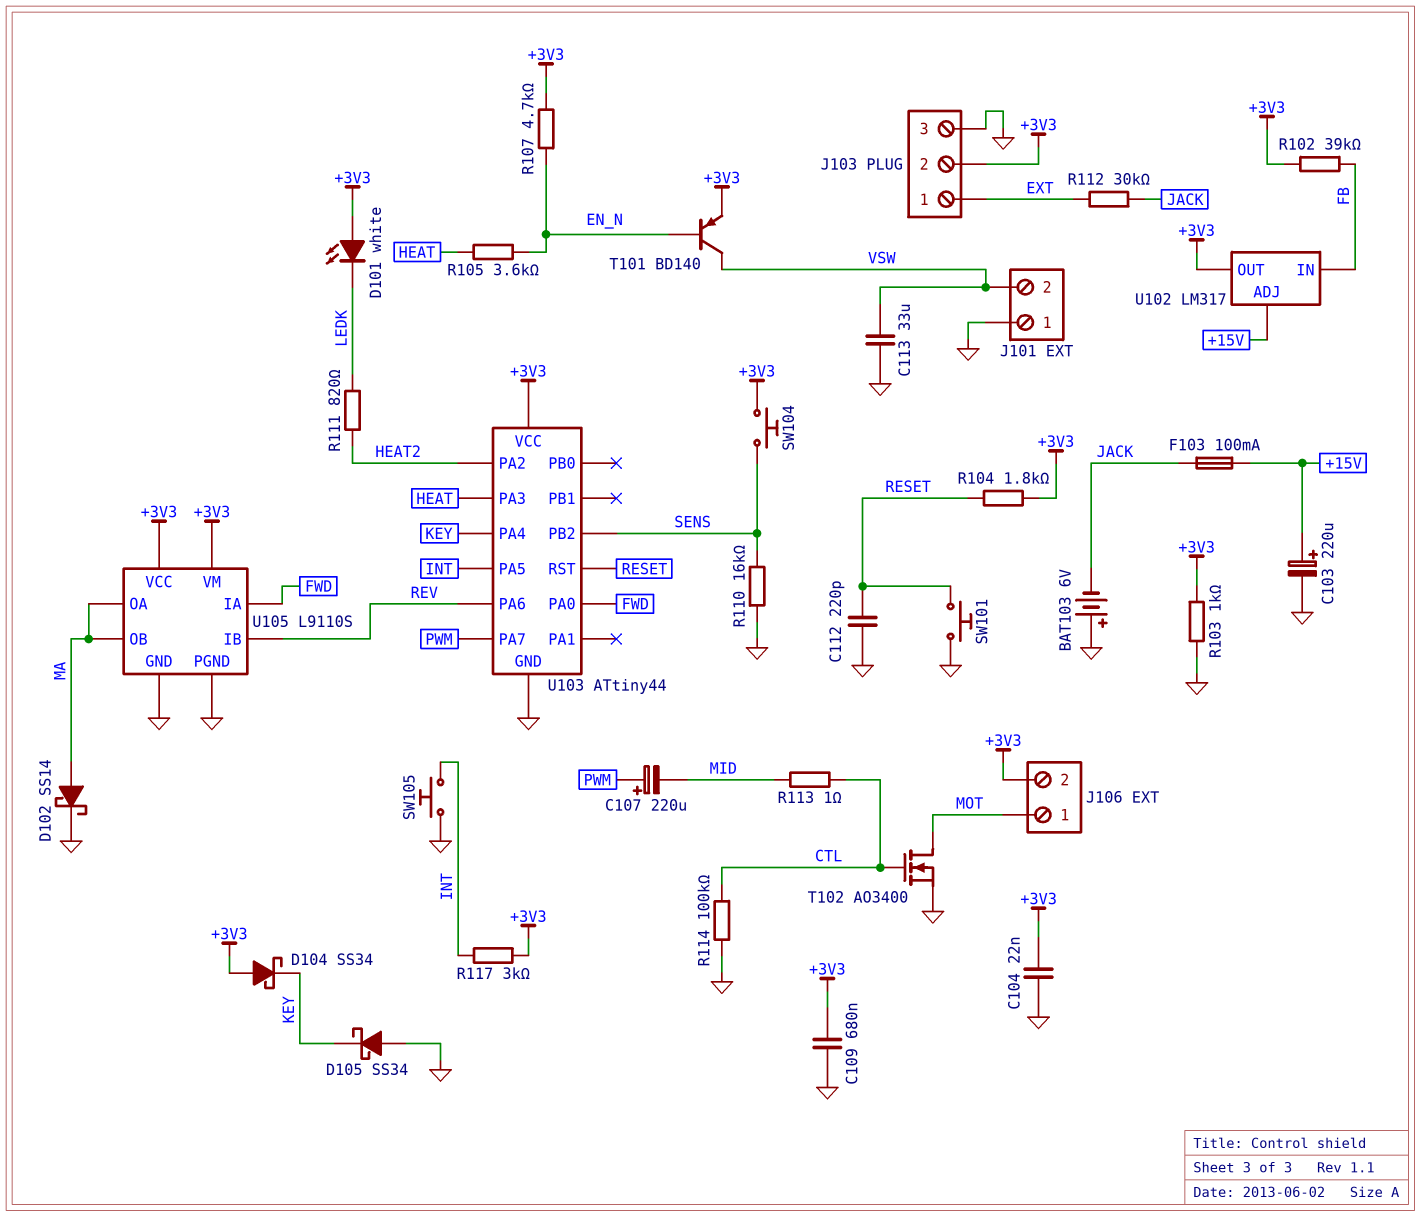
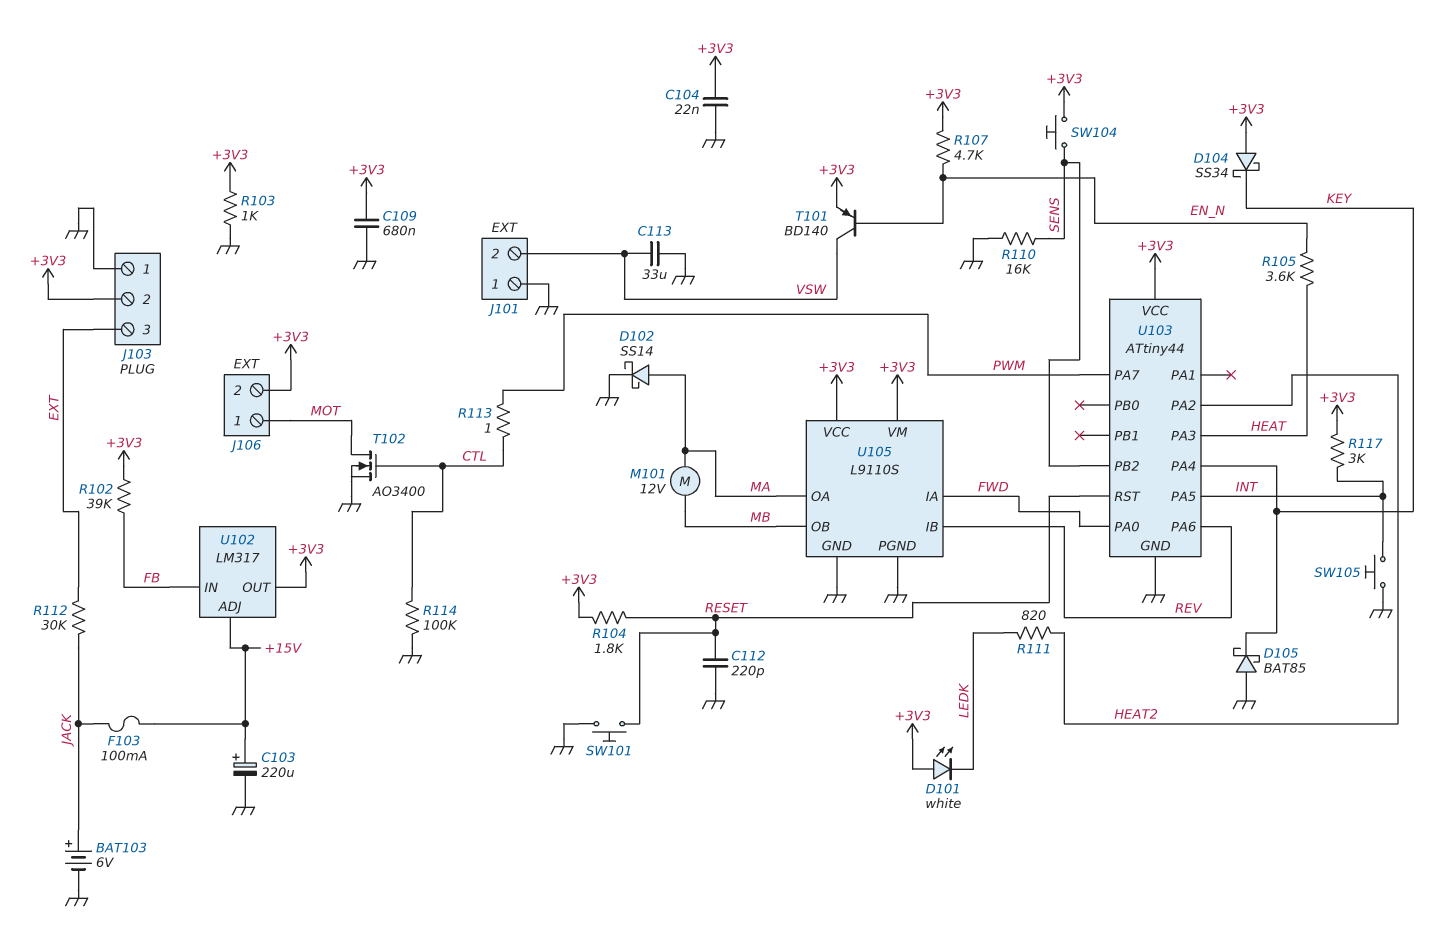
BAT103: 6V (plus GND, minus JACK) -> 6V (plus JACK, minus GND)
C107: 220uF (plus PWM, minus MID) -> none
D105: schottky SS34 (A GND, K KEY) -> schottky BAT85 (A GND, K KEY)
J103 pin 1: EXT -> GND
J103 pin 3: GND -> EXT
M101: none -> motor 12V (MA, MB)
R113: 1 (CTL, MID) -> 1 (CTL, PWM)
U105 pin OB: MA -> MB

